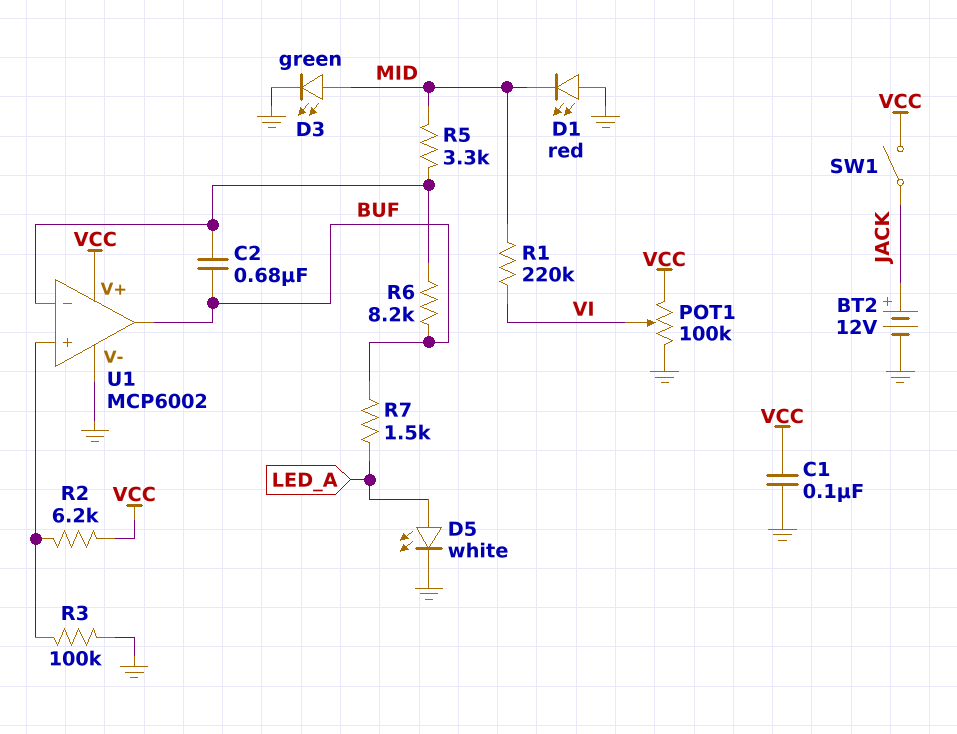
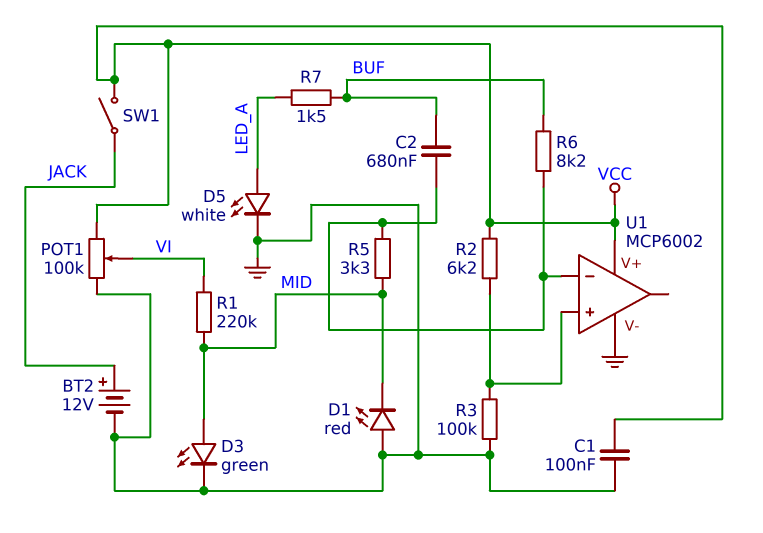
U1 pin out: BUF -> none

